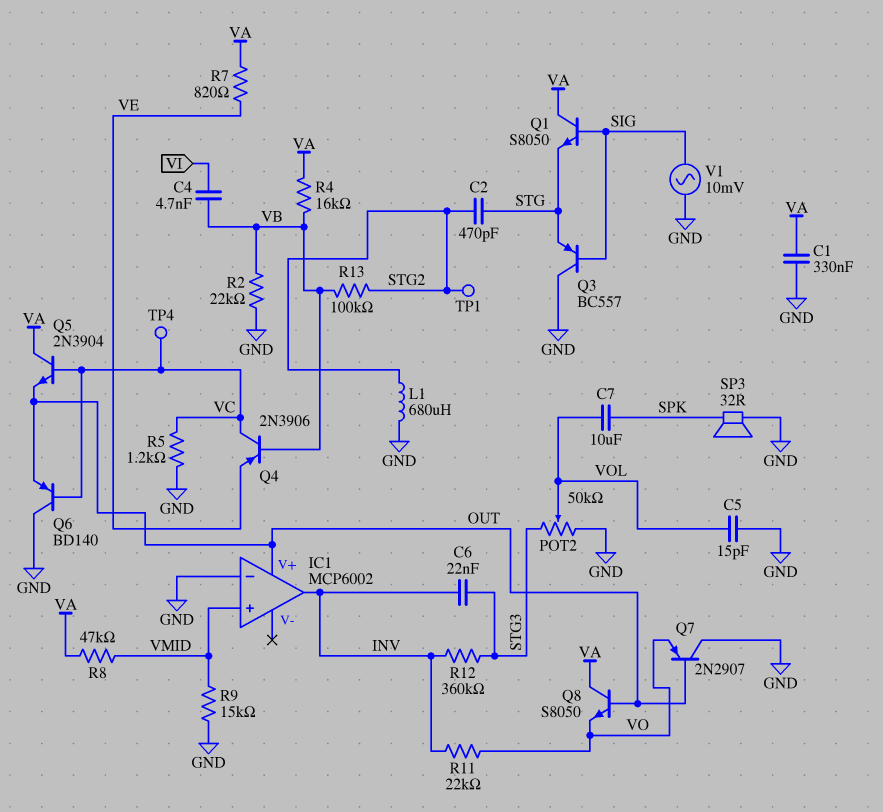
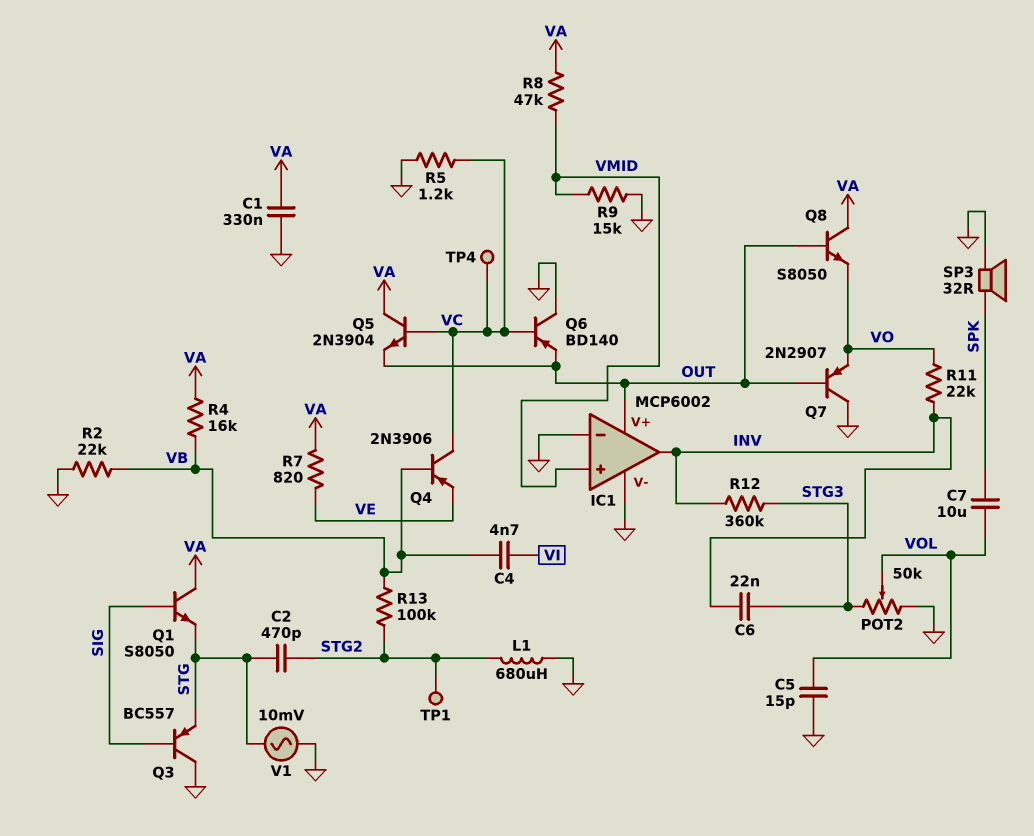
IC1 pin V-: none -> GND
V1: AC 10mV (GND, SIG) -> AC 10mV (GND, STG)

